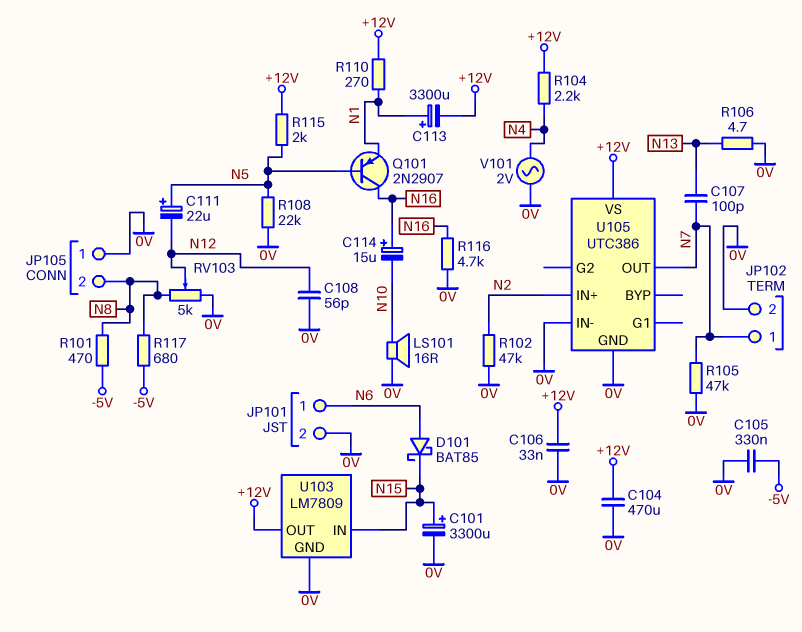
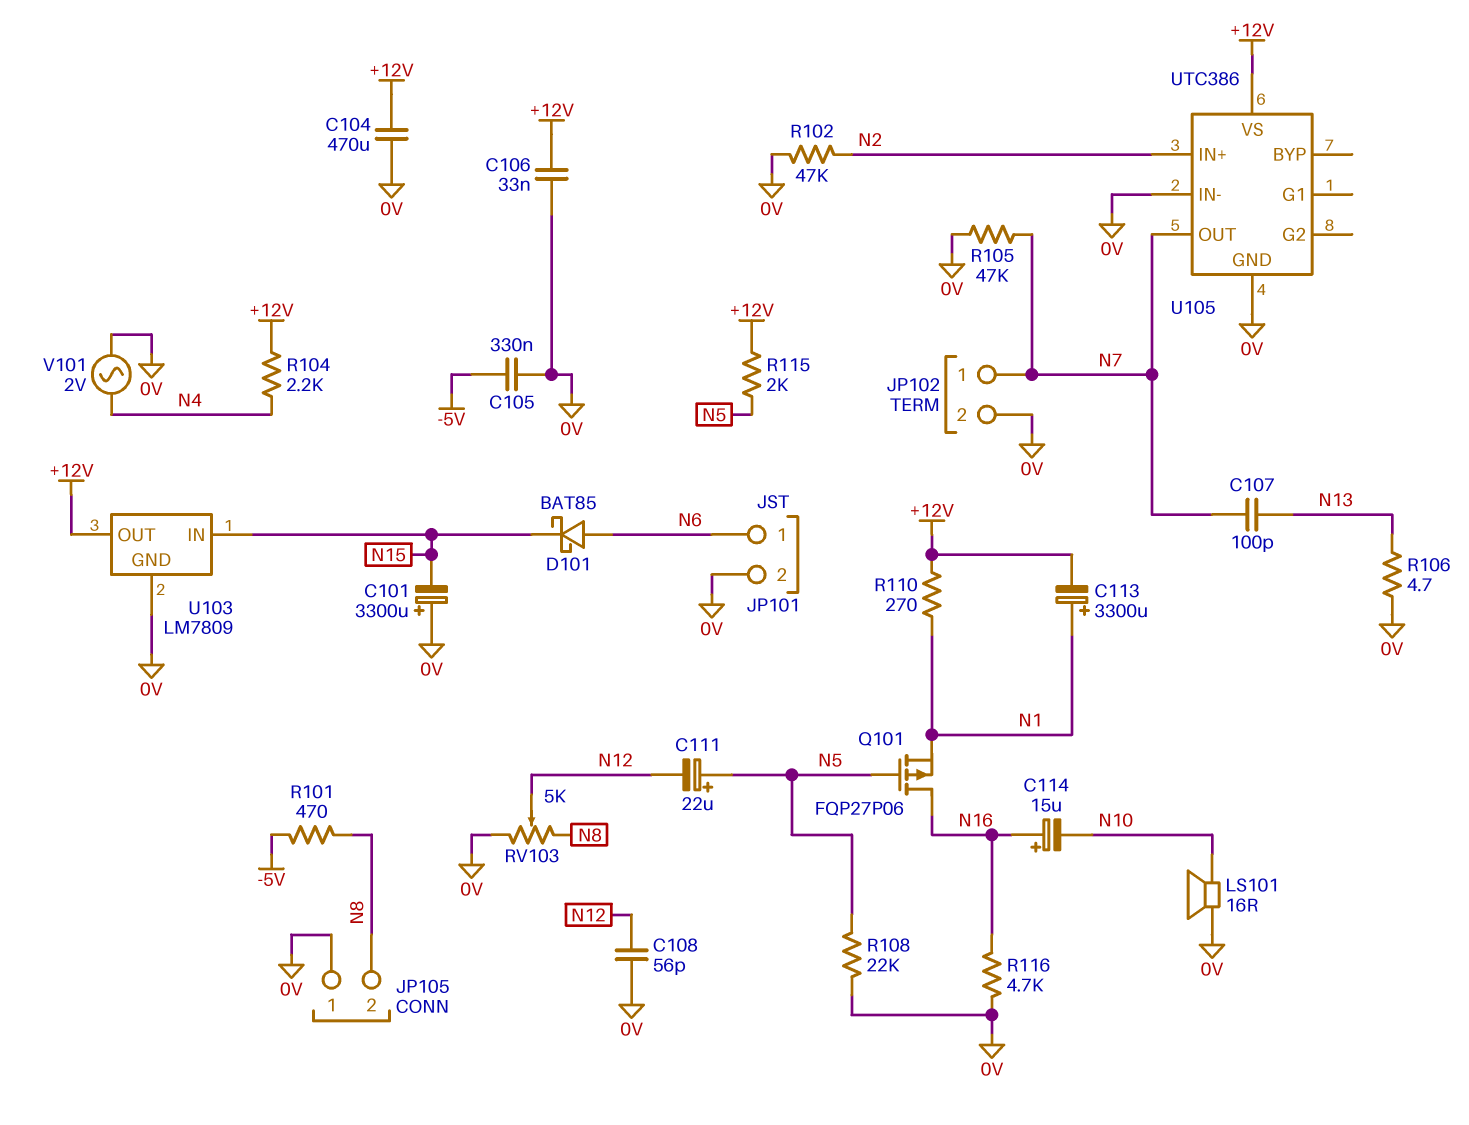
C101: 3300uF (plus N15, minus 0V) -> 3300uF (plus 0V, minus N15)
Q101: PNP 2N2907 (B N5, C N16, E N1) -> PMOS FQP27P06 (G N5, D N16, S N1)
R117: 680 (-5V, N8) -> none

